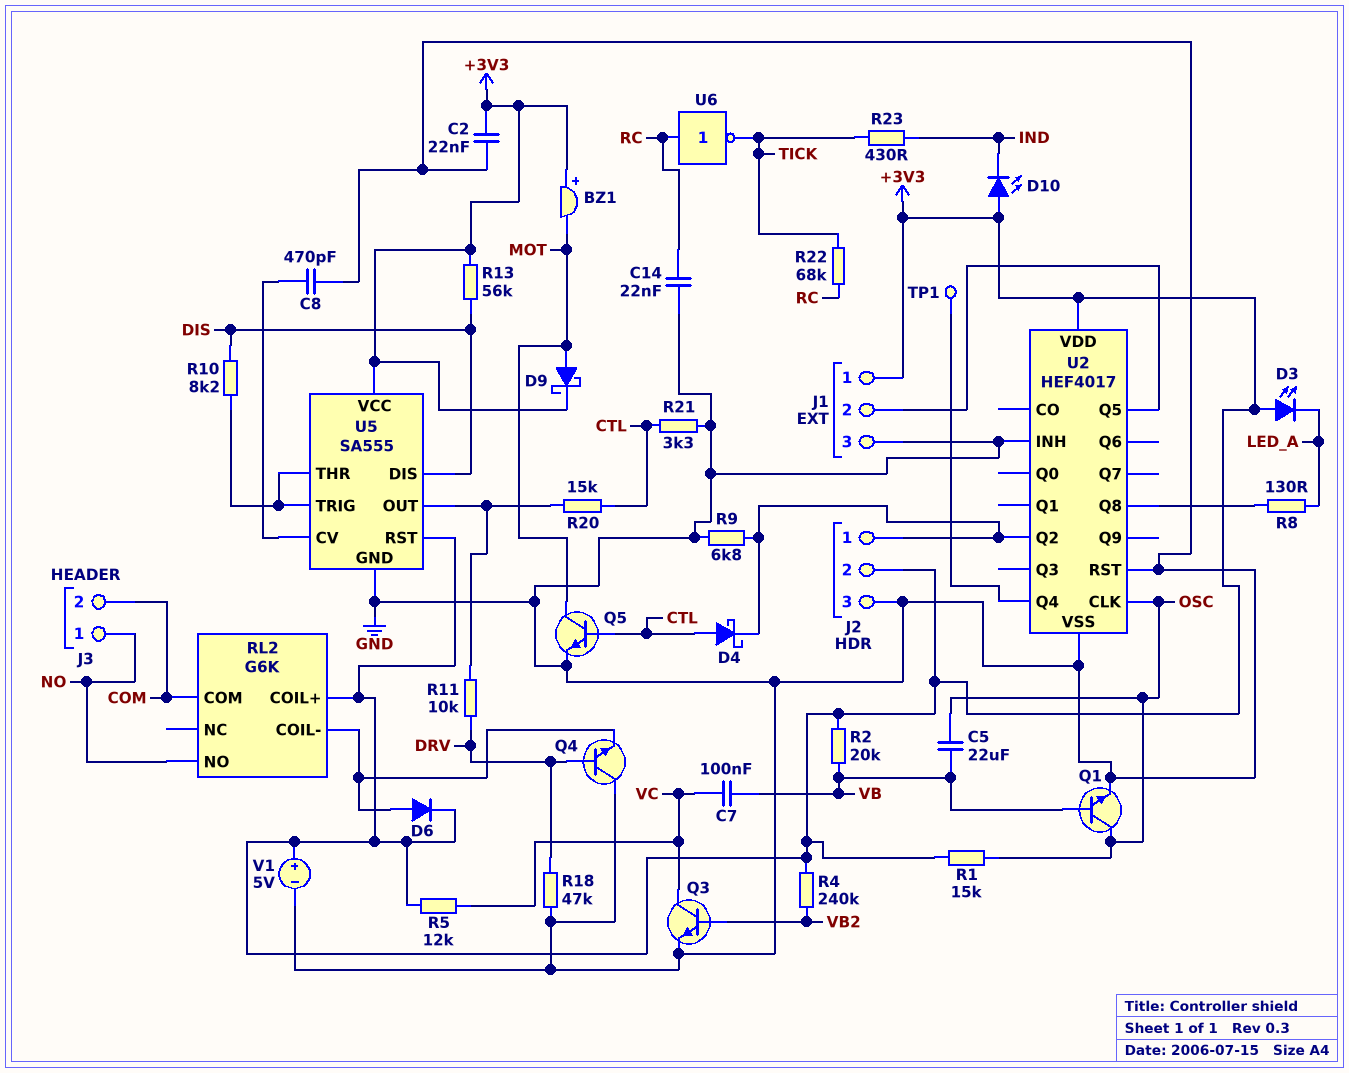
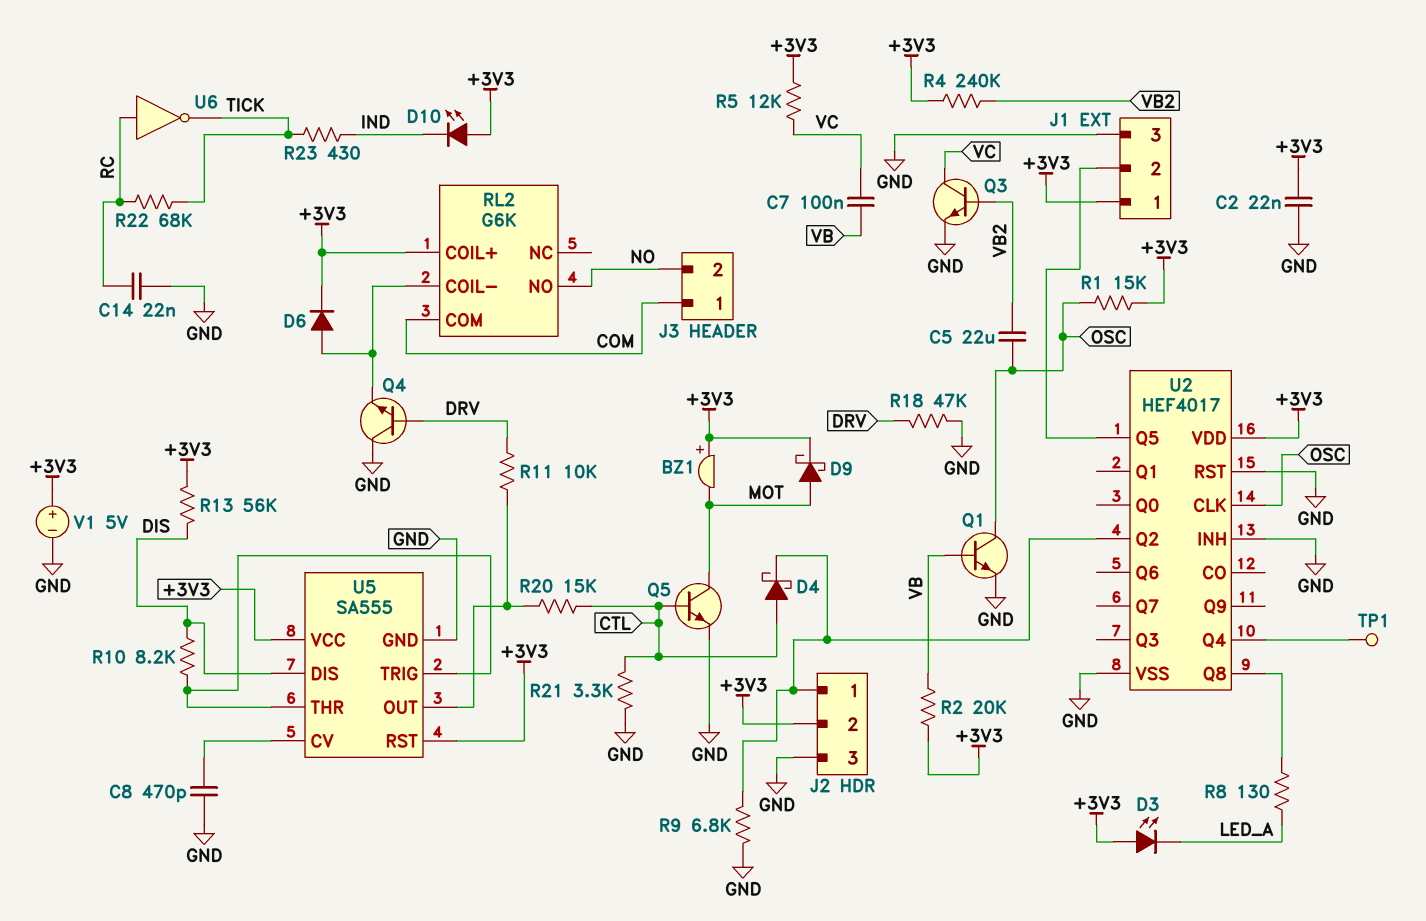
C5: 22uF (OSC, VB) -> 22uF (OSC, VB2)
J3 pin 1: NO -> COM
J3 pin 2: COM -> NO

